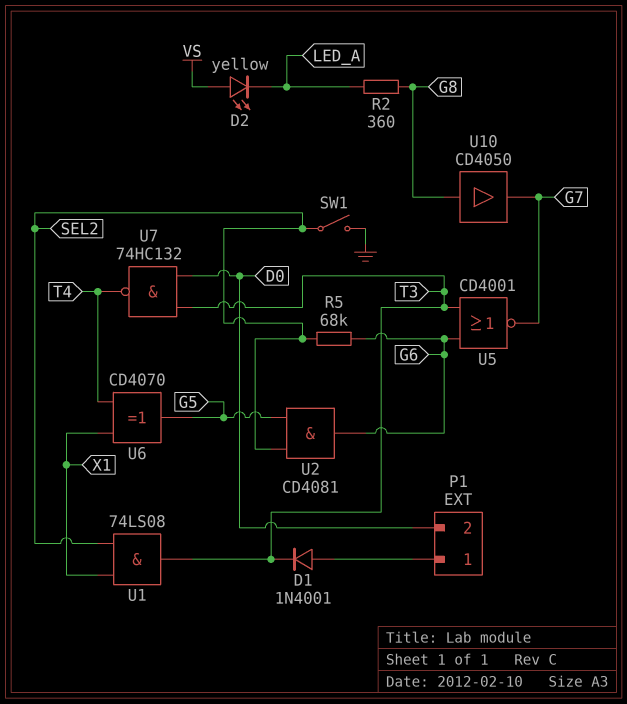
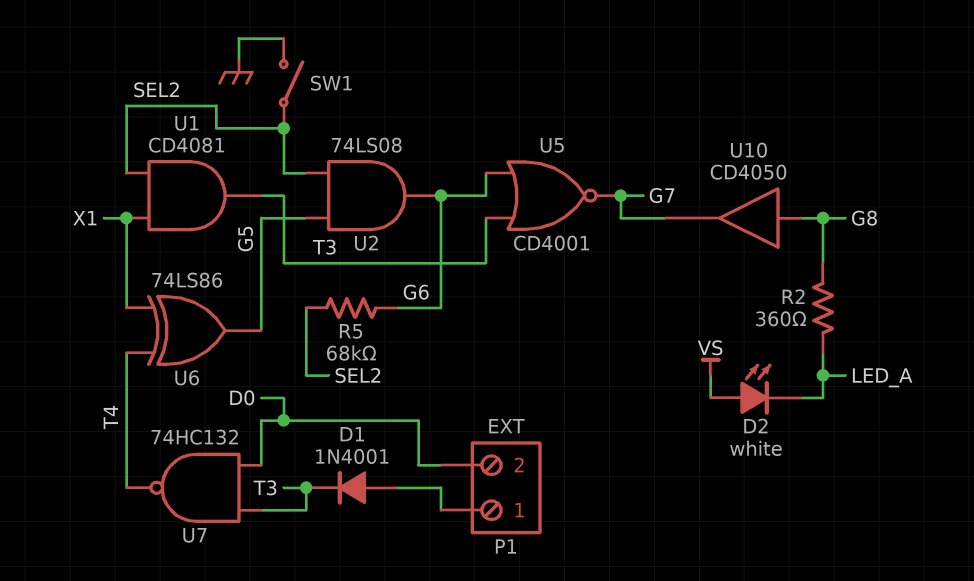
D2: LED yellow (A VS, K LED_A) -> LED white (A VS, K LED_A)
U1: AND 74LS08 (in SEL2, in X1, out T3) -> AND CD4081 (in SEL2, in X1, out T3)
U2: AND CD4081 (in G5, in SEL2, out G6) -> AND 74LS08 (in G5, in SEL2, out G6)
U6: XOR CD4070 (in T4, in X1, out G5) -> XOR 74LS86 (in T4, in X1, out G5)

